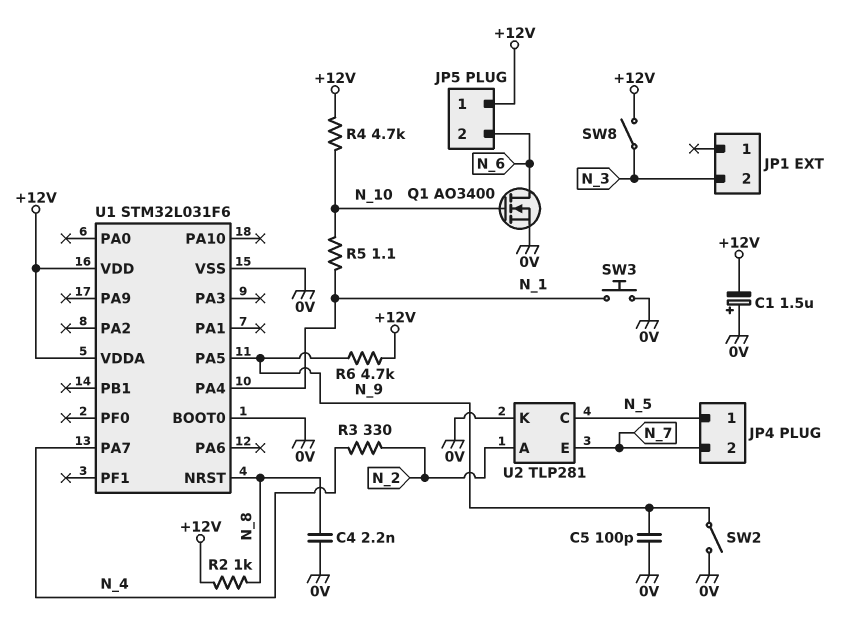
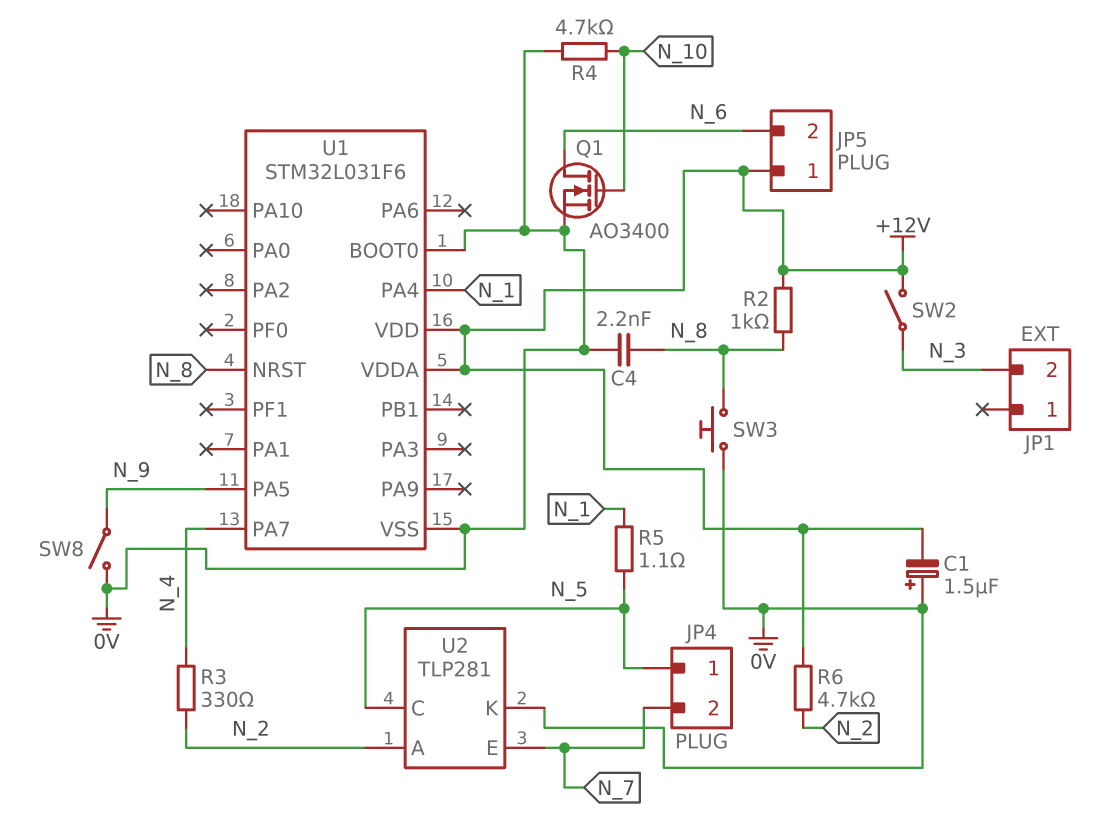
C5: 100pF (0V, N_9) -> none
R4: 4.7k (+12V, N_10) -> 4.7k (0V, N_10)
R5: 1.1 (N_1, N_10) -> 1.1 (N_1, N_5)
R6: 4.7k (+12V, N_9) -> 4.7k (+12V, N_2)
SW2: switch (0V, N_9) -> switch (+12V, N_3)
SW3: button (0V, N_1) -> button (0V, N_8)
SW8: switch (+12V, N_3) -> switch (0V, N_9)

